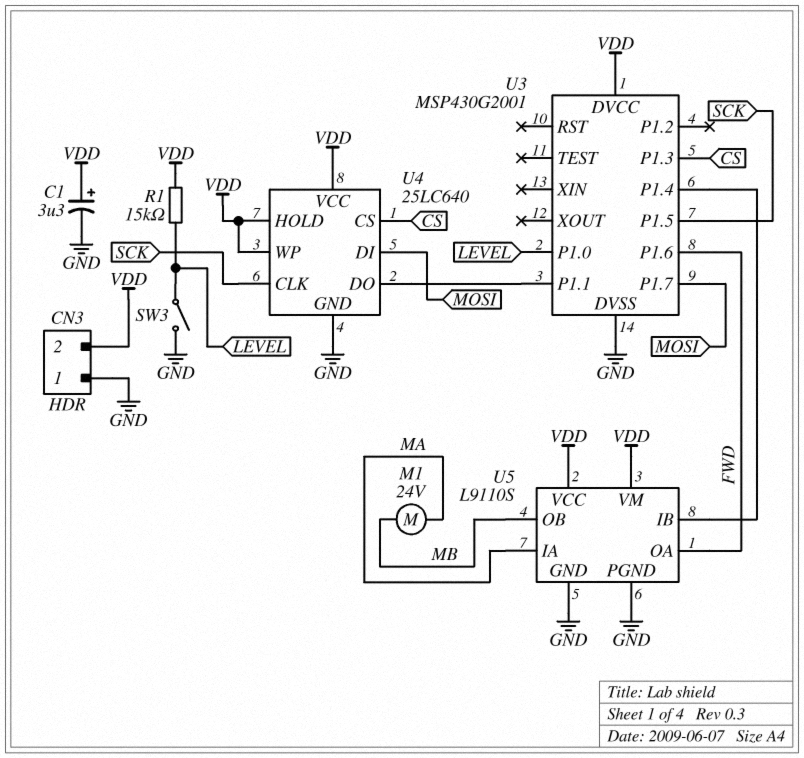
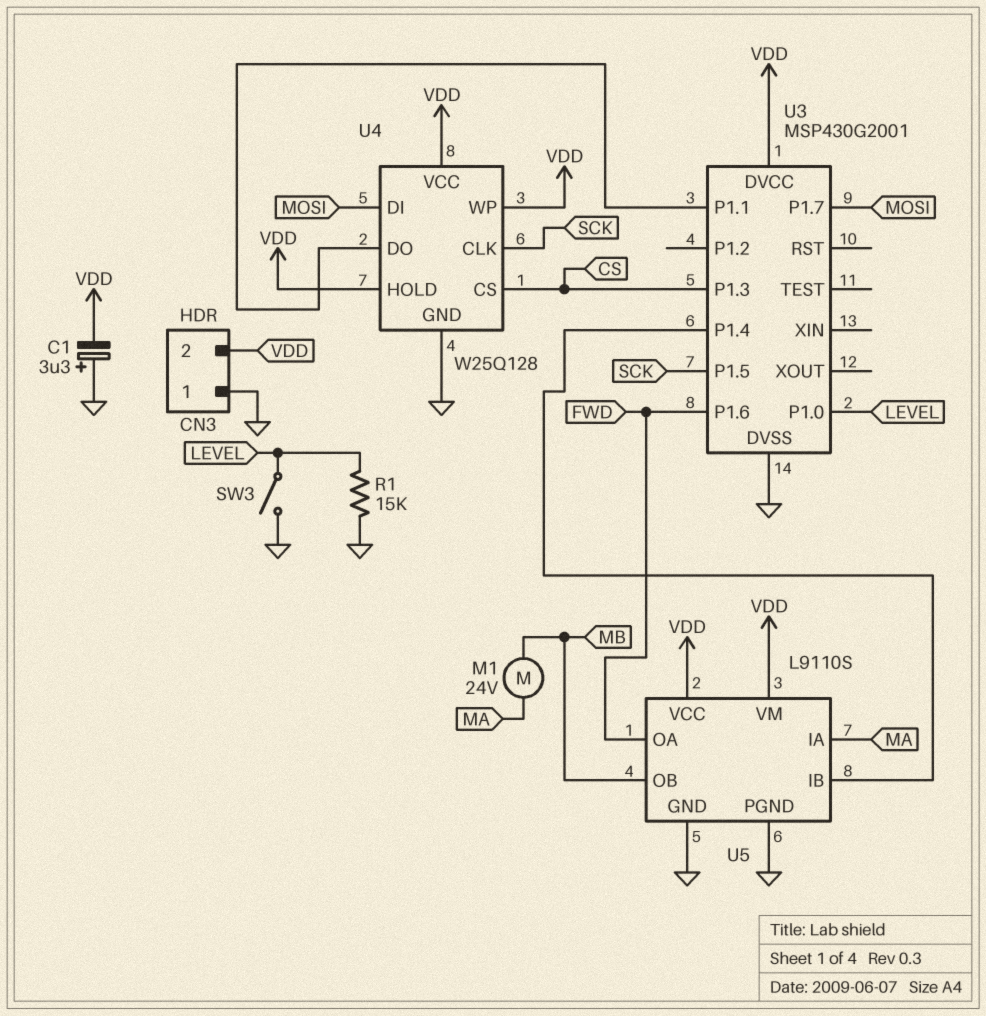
C1: 3.3uF (plus VDD, minus GND) -> 3.3uF (plus GND, minus VDD)
R1: 15k (LEVEL, VDD) -> 15k (GND, LEVEL)
U4: 25LC640 -> W25Q128

